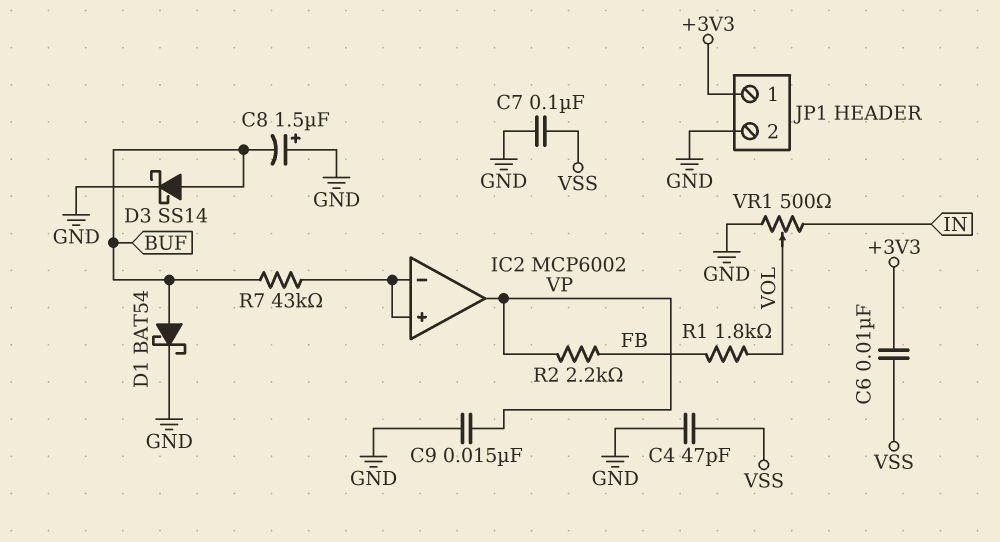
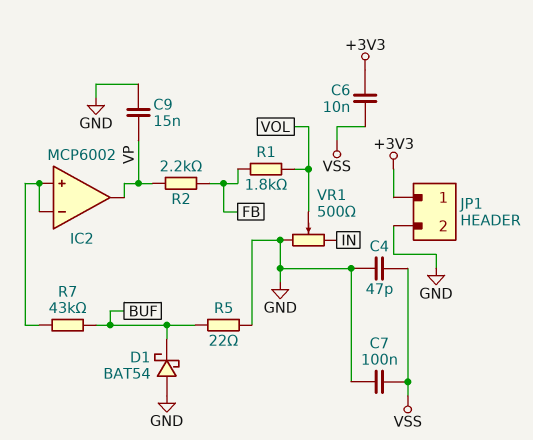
C8: 1.5uF (plus GND, minus BUF) -> none
D1: schottky BAT54 (A BUF, K GND) -> schottky BAT54 (A GND, K BUF)
D3: schottky SS14 (A BUF, K GND) -> none
R5: none -> 22 (BUF, GND)

